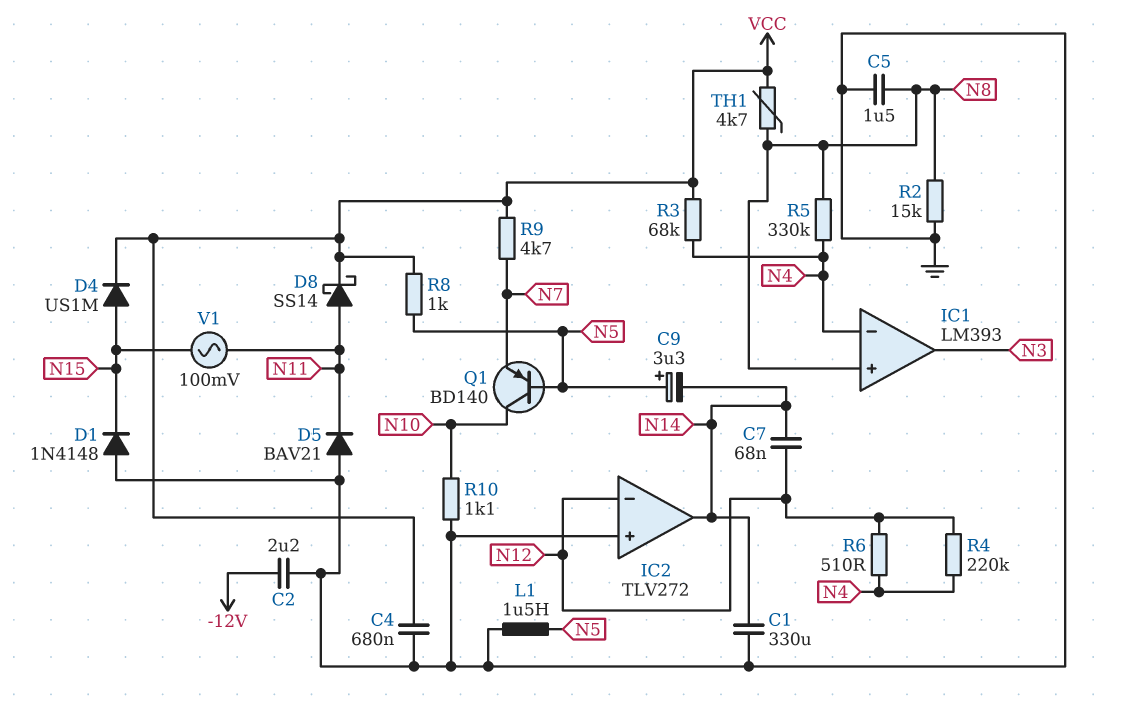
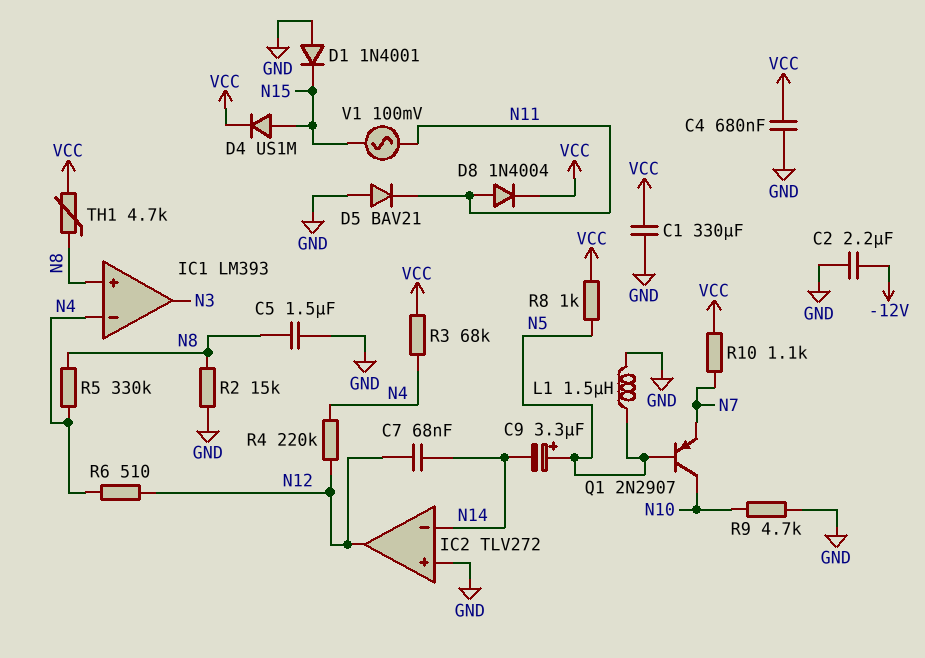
C1: 330uF (GND, N14) -> 330uF (GND, VCC)
D1: diode 1N4148 (A GND, K N15) -> diode 1N4001 (A GND, K N15)
D8: schottky SS14 (A N11, K VCC) -> diode 1N4004 (A N11, K VCC)
IC2 pin in-: N12 -> N14
IC2 pin out: N14 -> N12
Q1: PNP BD140 (B N5, C N10, E N7) -> PNP 2N2907 (B N5, C N10, E N7)
R9: 4.7k (N7, VCC) -> 4.7k (GND, N10)
R10: 1.1k (GND, N10) -> 1.1k (N7, VCC)

